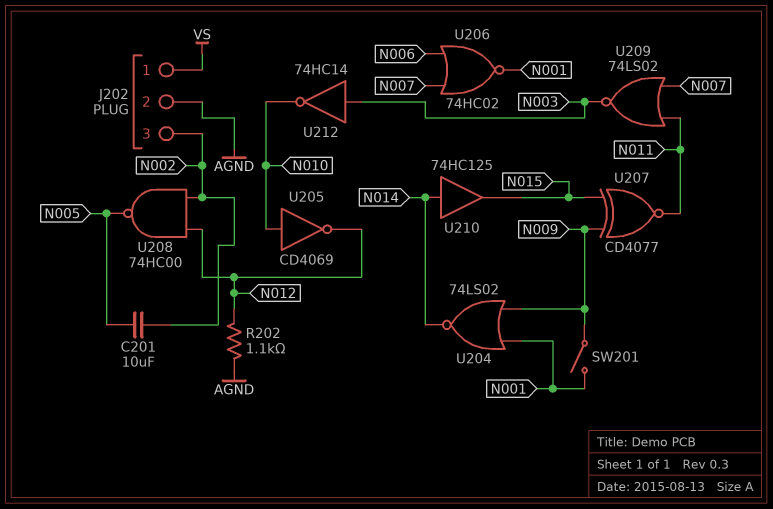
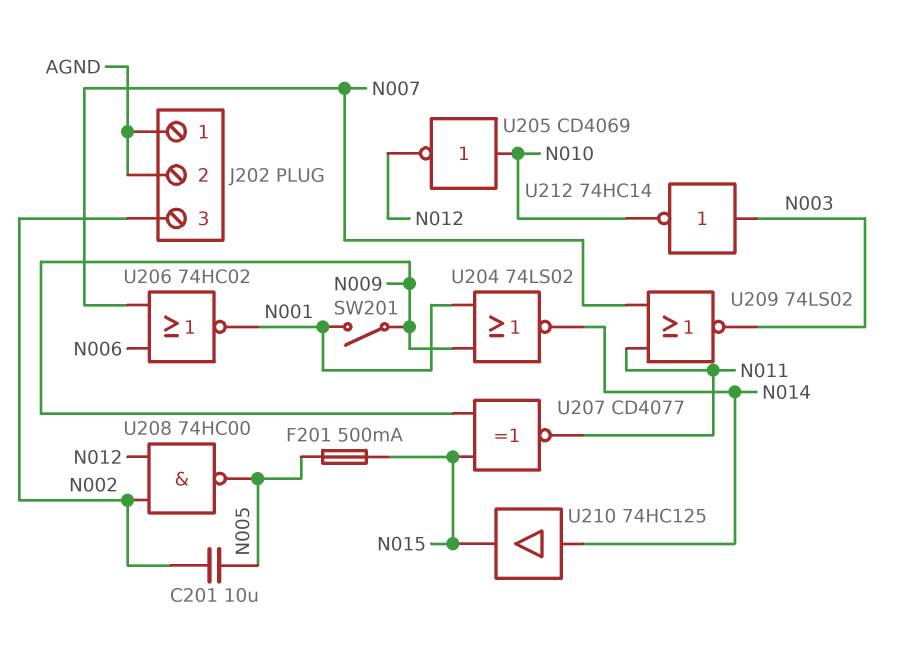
F201: none -> 500mA (N005, N015)
J202 pin 1: VS -> AGND
R202: 1.1k (AGND, N012) -> none

